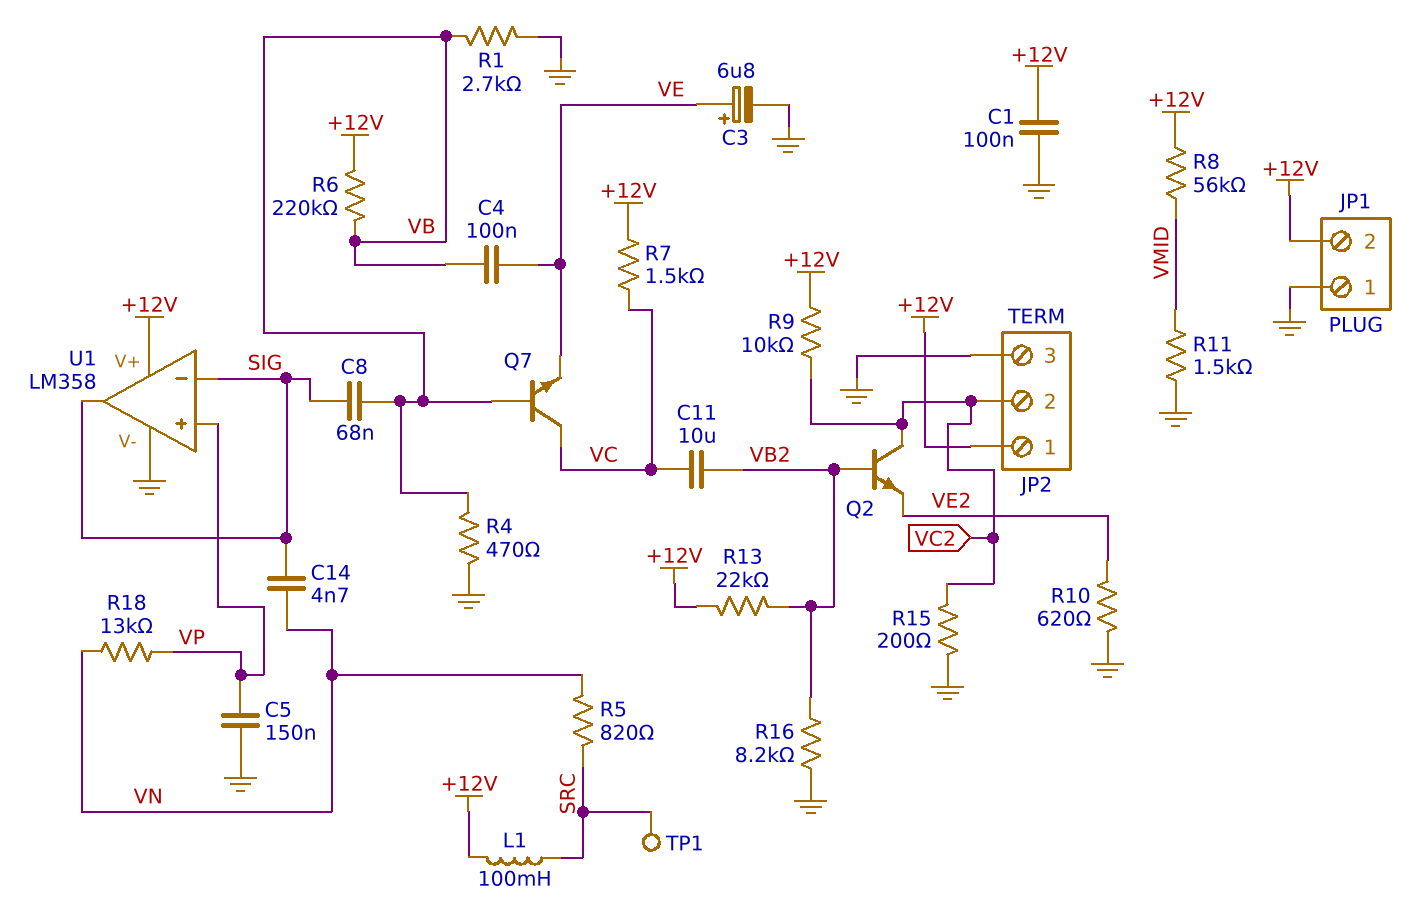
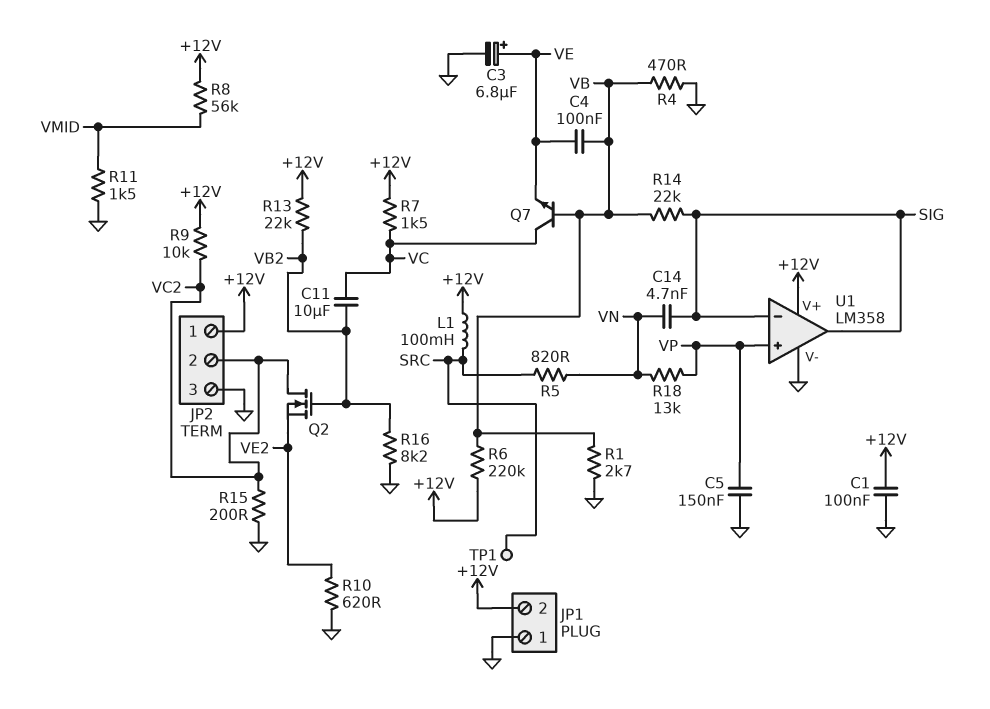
C8: 68nF (SIG, VB) -> none
Q2: NPN (B VB2, C VC2, E VE2) -> NMOS (G VB2, D VC2, S VE2)
R14: none -> 22k (SIG, VB)

